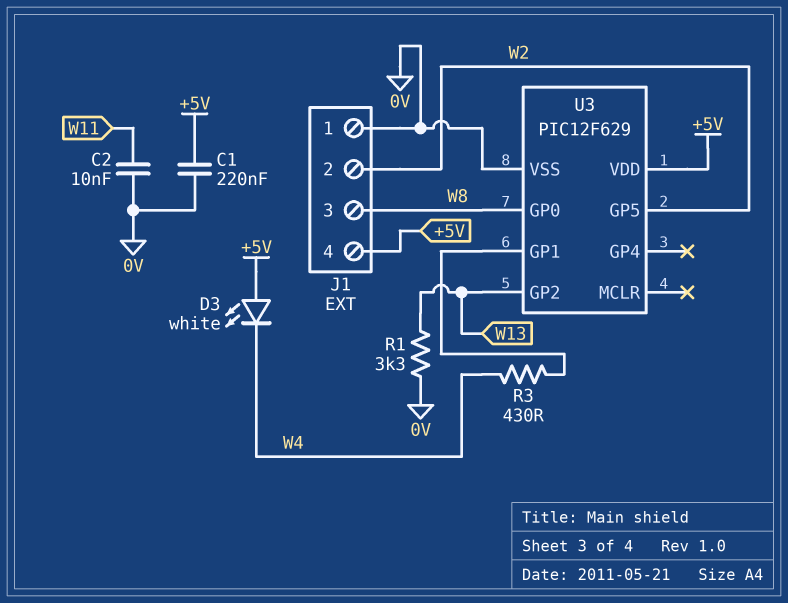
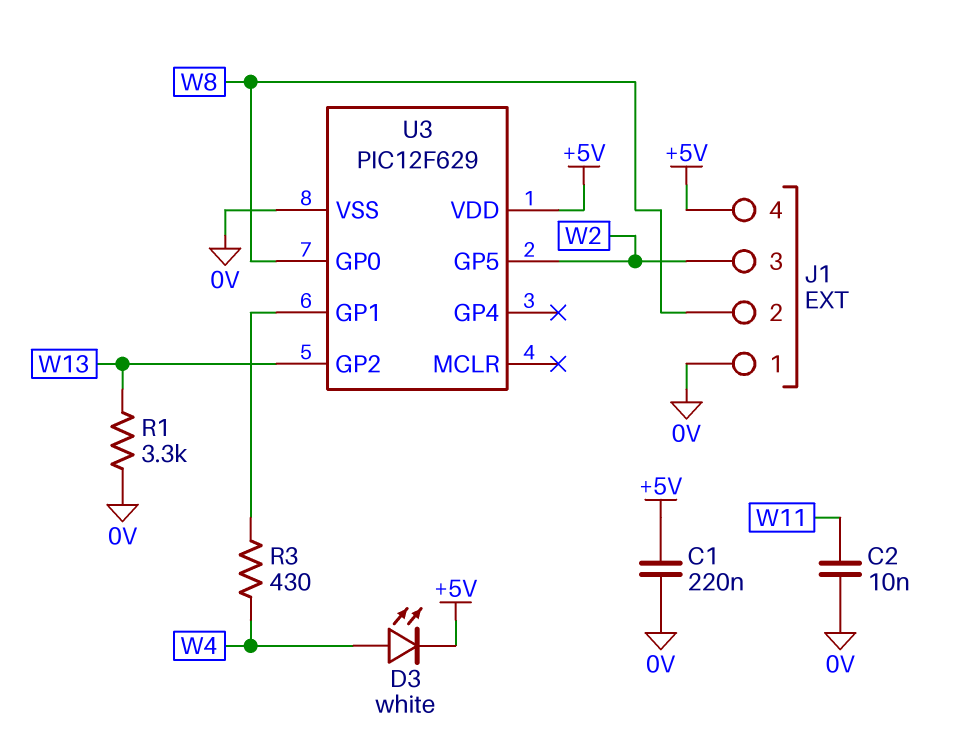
D3: LED white (A +5V, K W4) -> LED white (A W4, K +5V)
J1 pin 2: W2 -> W8
J1 pin 3: W8 -> W2

